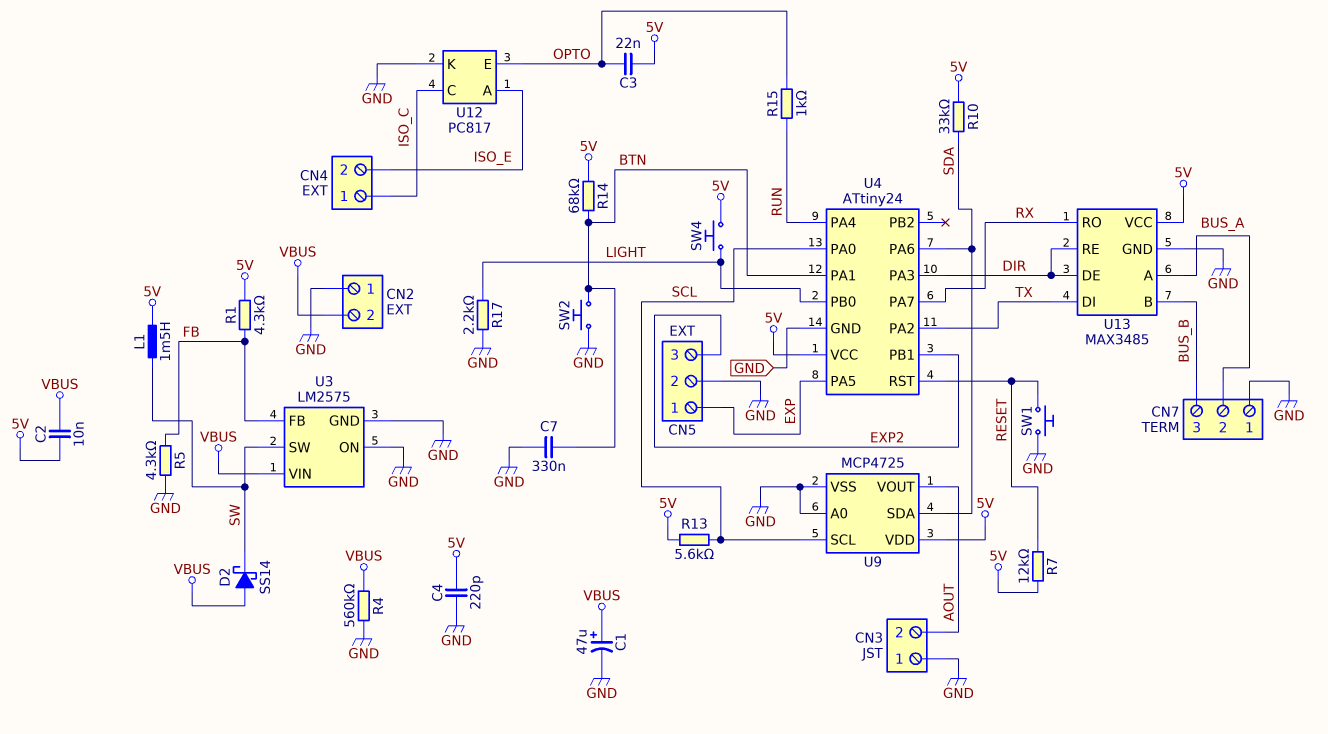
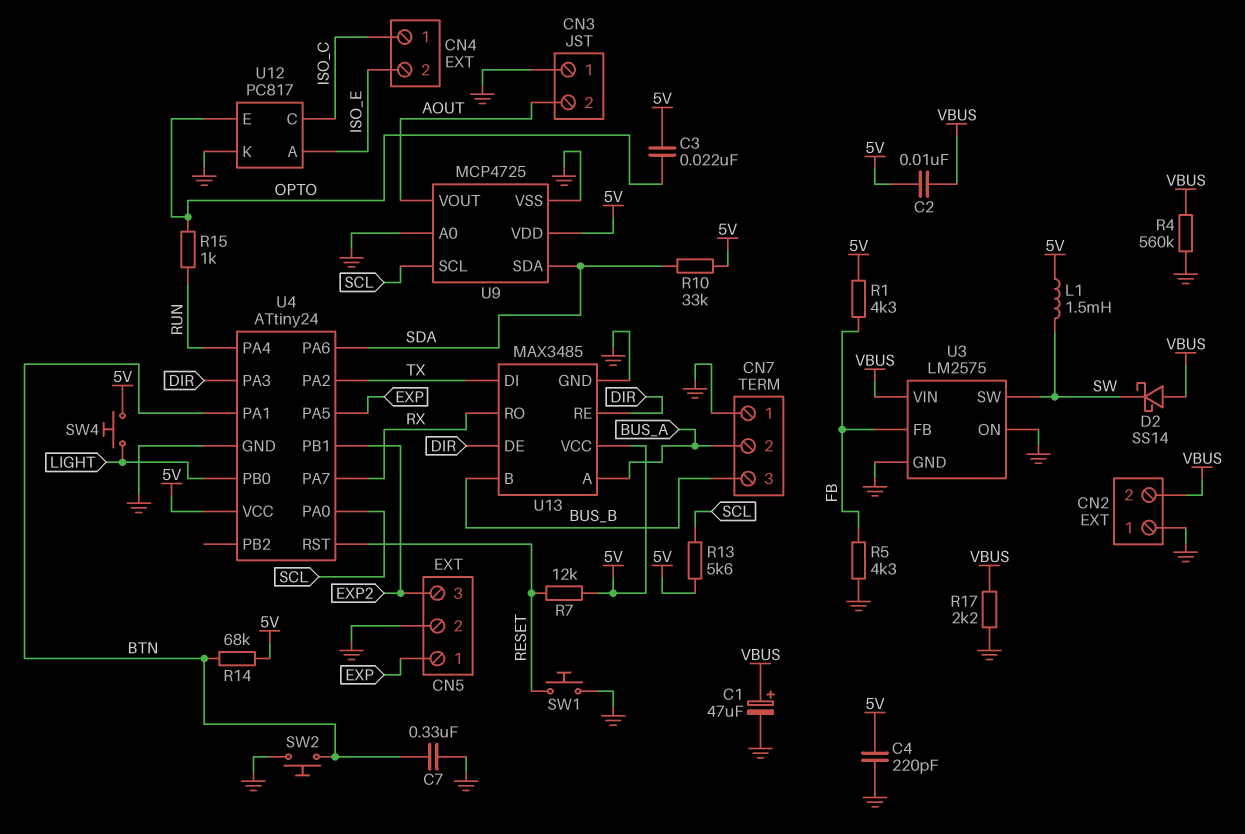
R17: 2.2k (GND, LIGHT) -> 2.2k (GND, VBUS)

